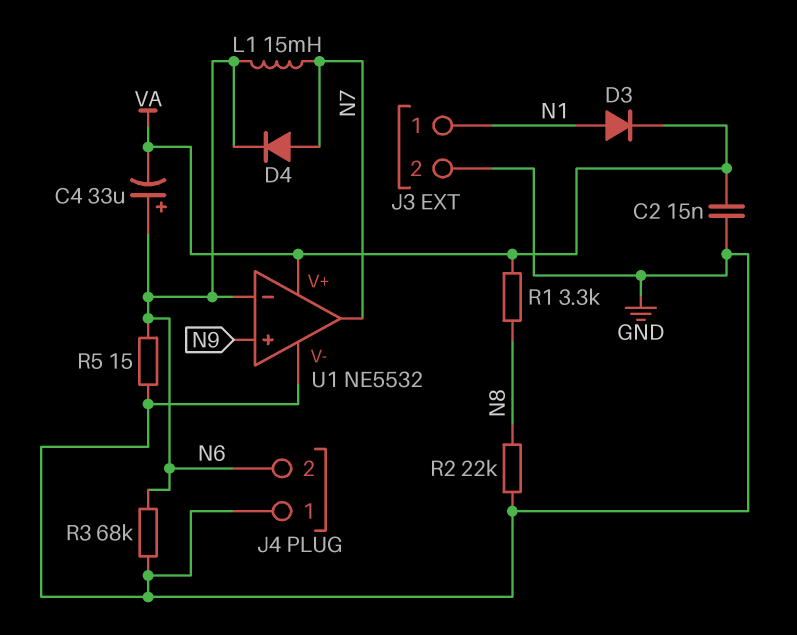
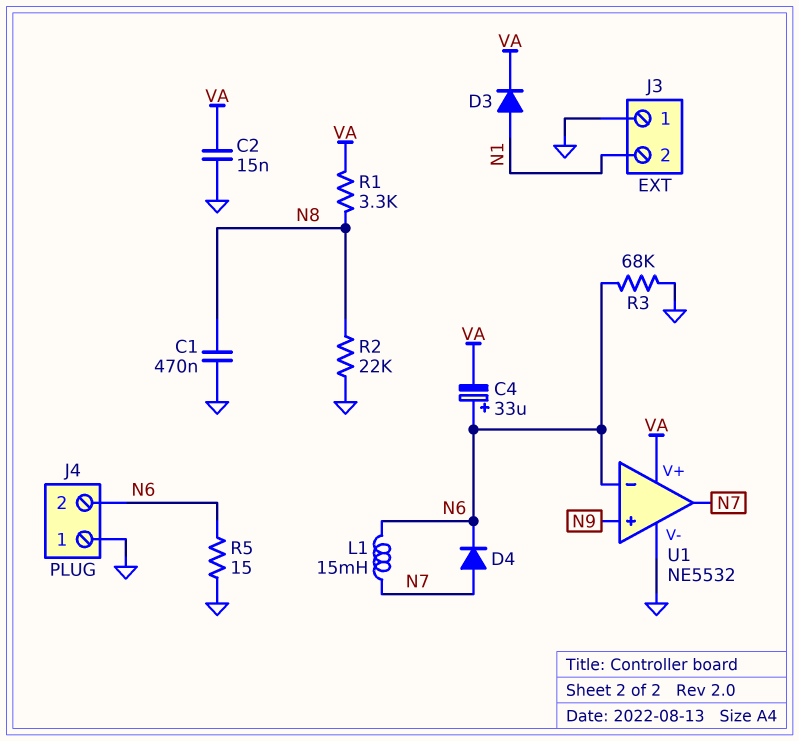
C1: none -> 470nF (GND, N8)
J3 pin 1: N1 -> GND
J3 pin 2: GND -> N1

